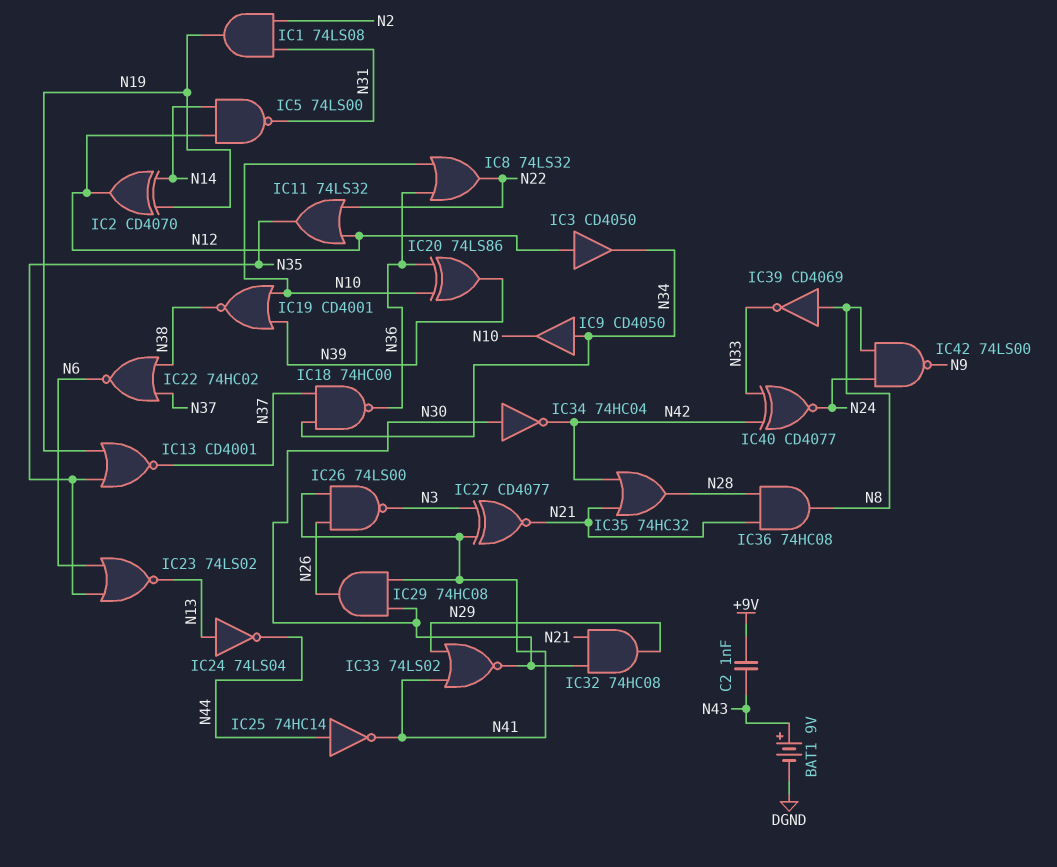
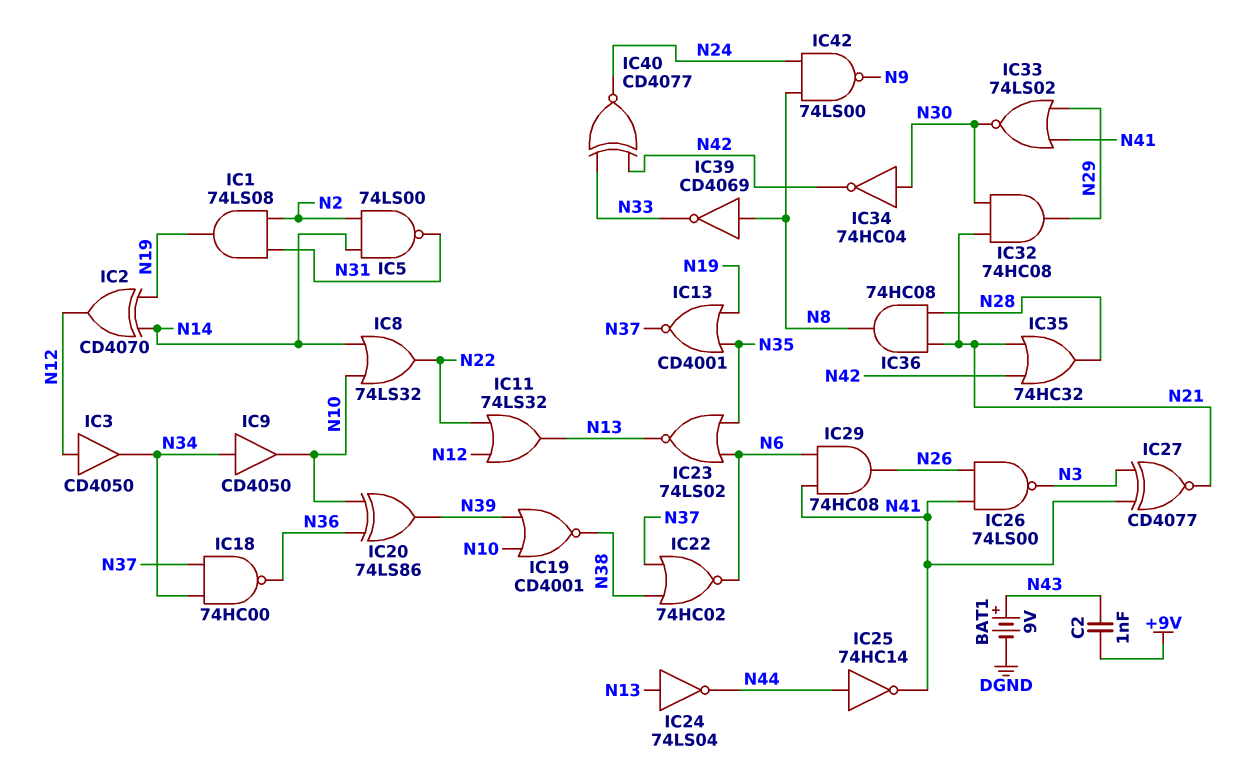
IC5: NAND 74LS00 (in N12, in N14, out N31) -> NAND 74LS00 (in N2, in N14, out N31)
IC8: OR 74LS32 (in N10, in N36, out N22) -> OR 74LS32 (in N10, in N14, out N22)
IC11: OR 74LS32 (in N12, in N22, out N35) -> OR 74LS32 (in N12, in N22, out N13)
IC29: AND 74HC08 (in N30, in N41, out N26) -> AND 74HC08 (in N6, in N41, out N26)

